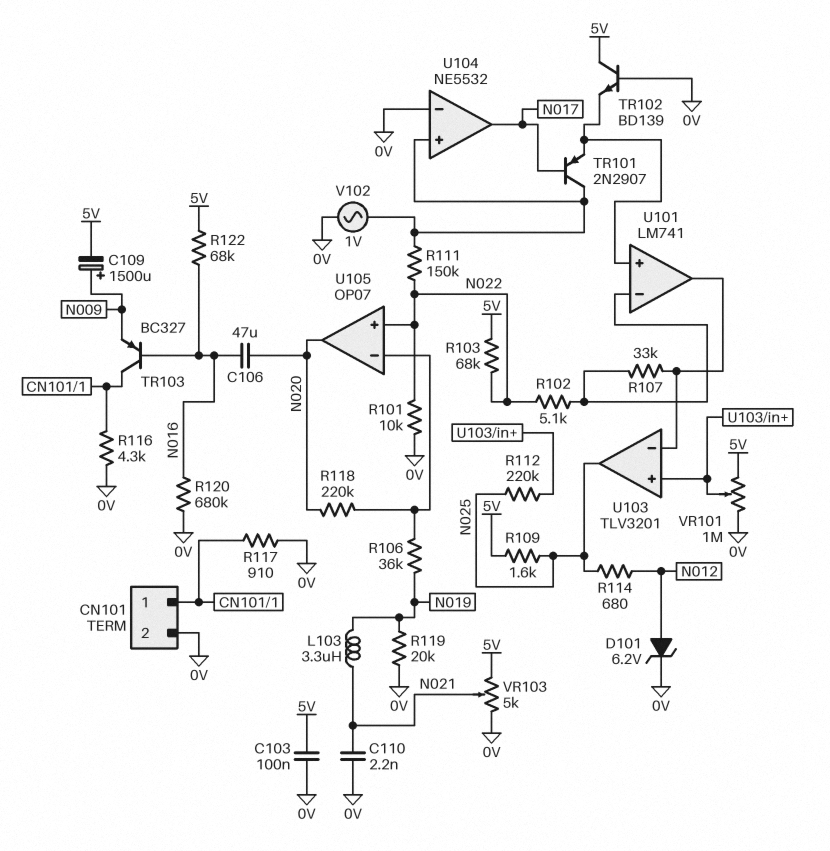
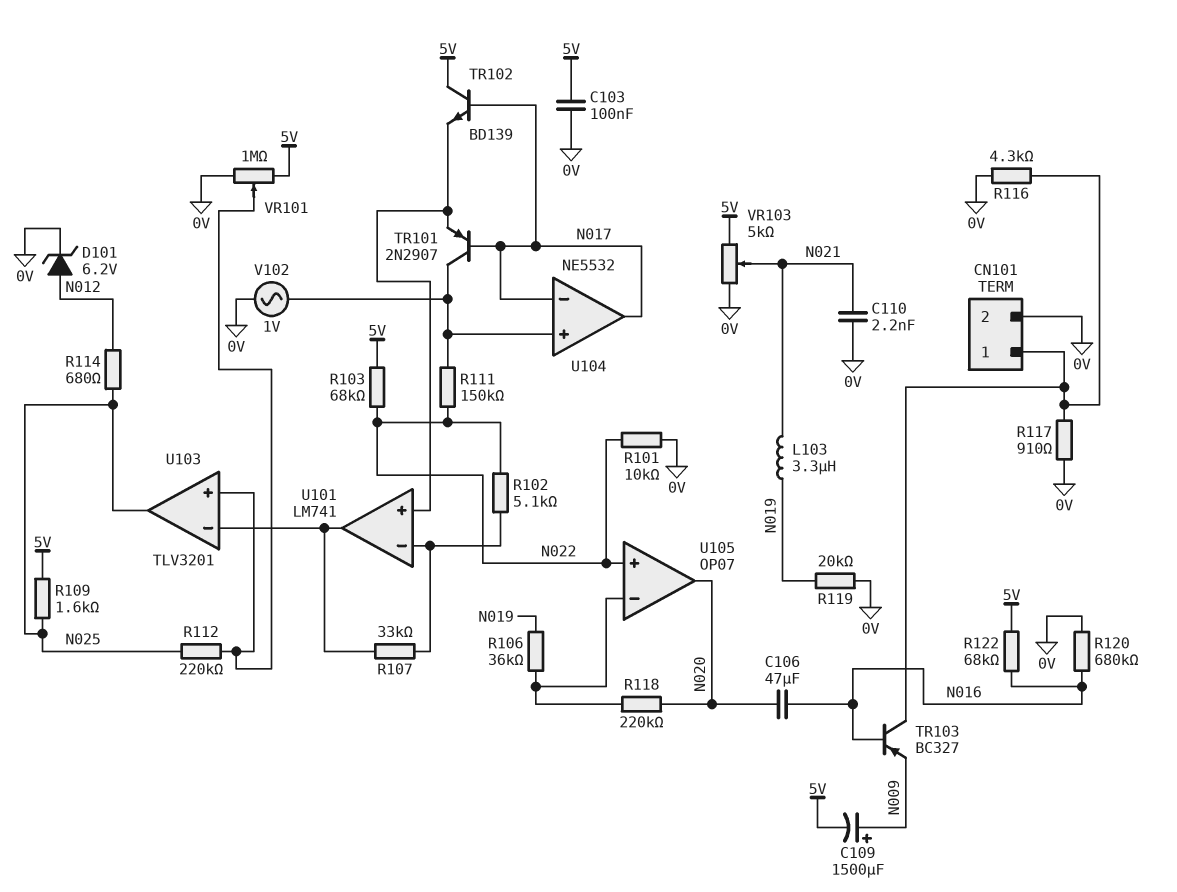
TR102: NPN BD139 (B 0V, C 5V, E U101/in+) -> NPN BD139 (B N017, C 5V, E U101/in+)
U104 pin in-: 0V -> N017

